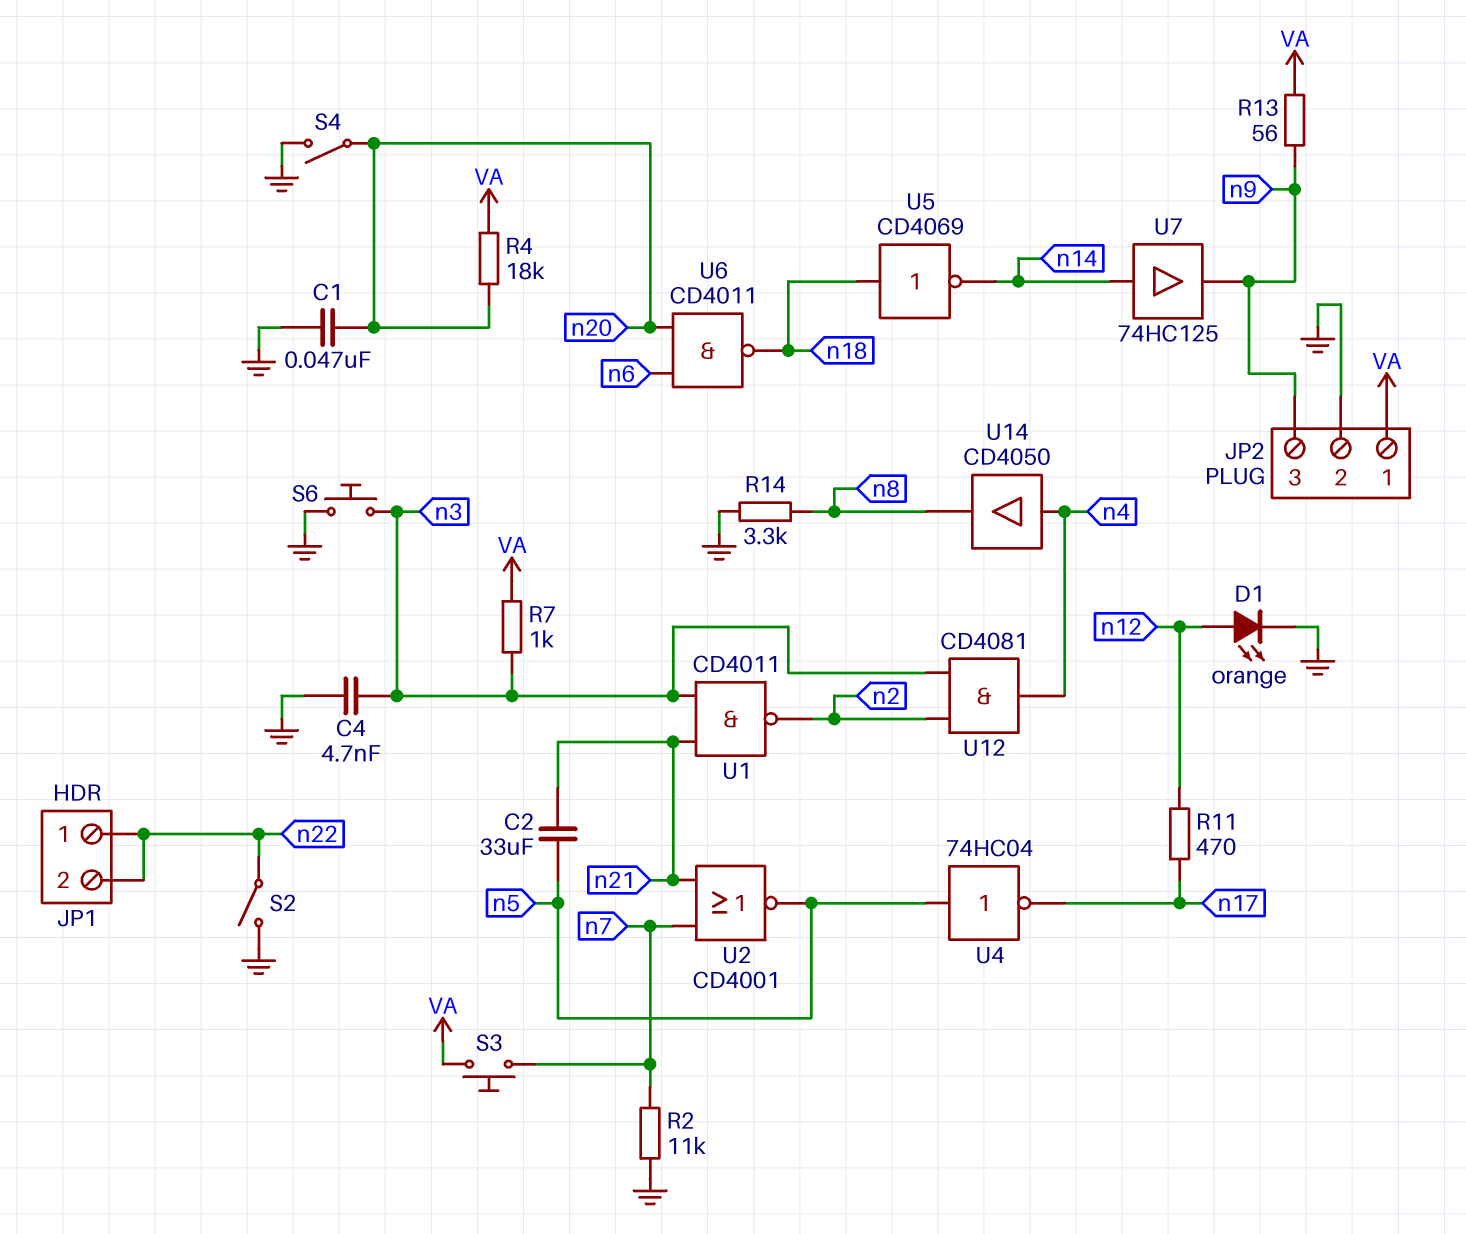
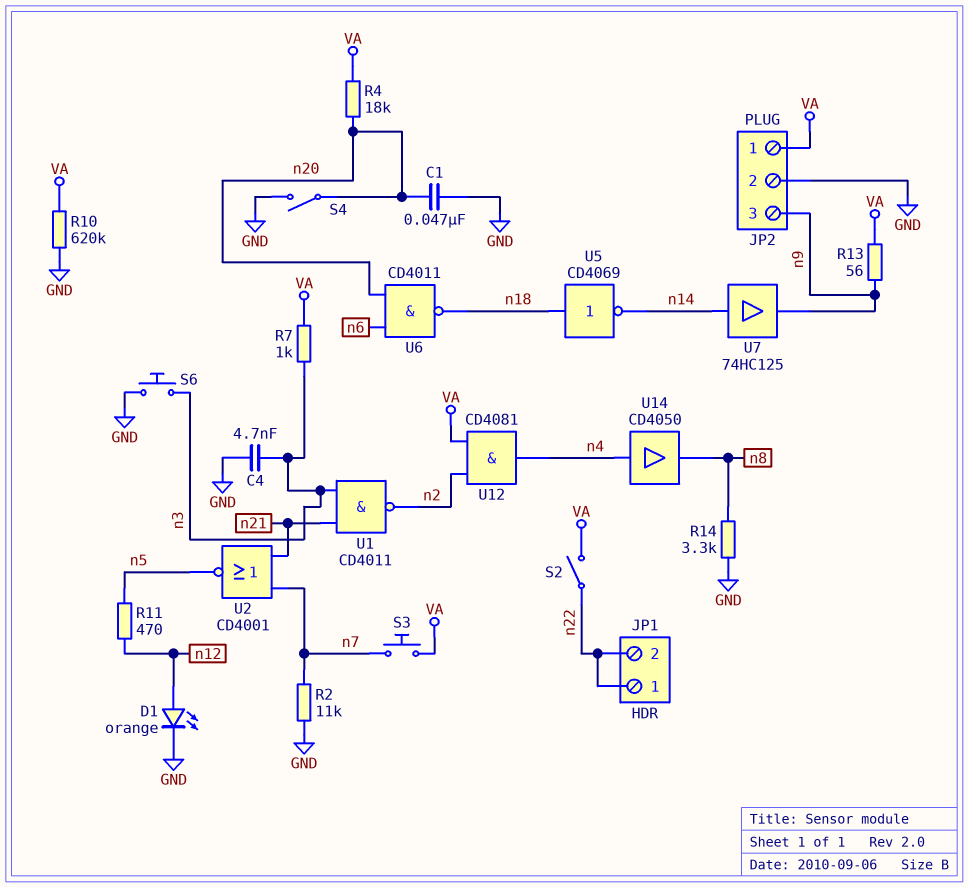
C2: 33uF (n5, n21) -> none
R10: none -> 620k (GND, VA)
R11: 470 (n12, n17) -> 470 (n5, n12)
S2: switch (GND, n22) -> switch (VA, n22)
U4: NOT 74HC04 (in n5, out n17) -> none
U12: AND CD4081 (in n2, in n3, out n4) -> AND CD4081 (in VA, in n2, out n4)

